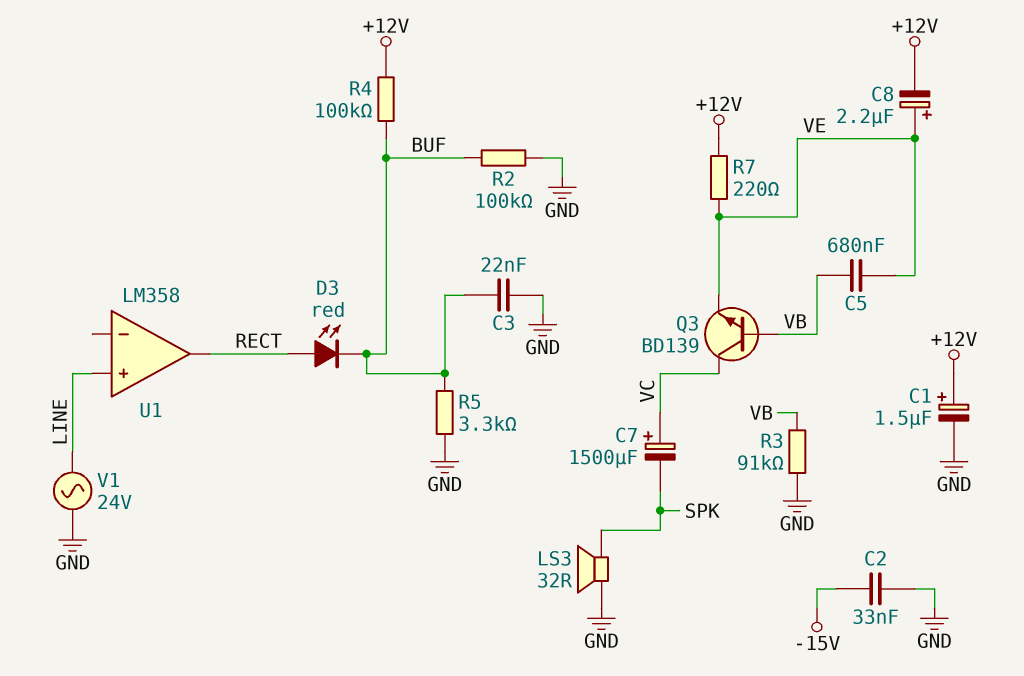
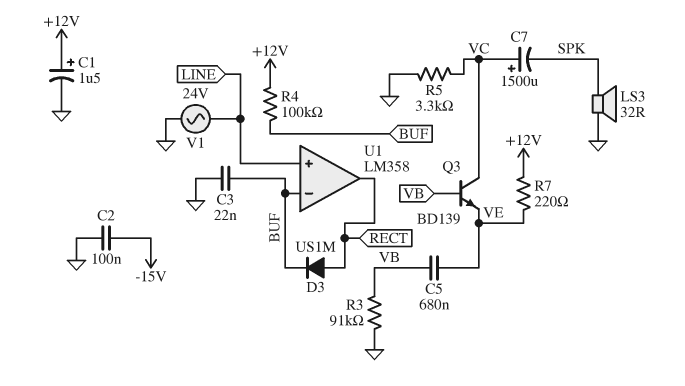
C2: 33nF (-15V, GND) -> 100nF (-15V, GND)
C8: 2.2uF (plus VE, minus +12V) -> none
D3: LED red (A RECT, K BUF) -> diode US1M (A RECT, K BUF)
R2: 100k (BUF, GND) -> none
R5: 3.3k (BUF, GND) -> 3.3k (GND, VC)
U1 pin in-: none -> BUF

